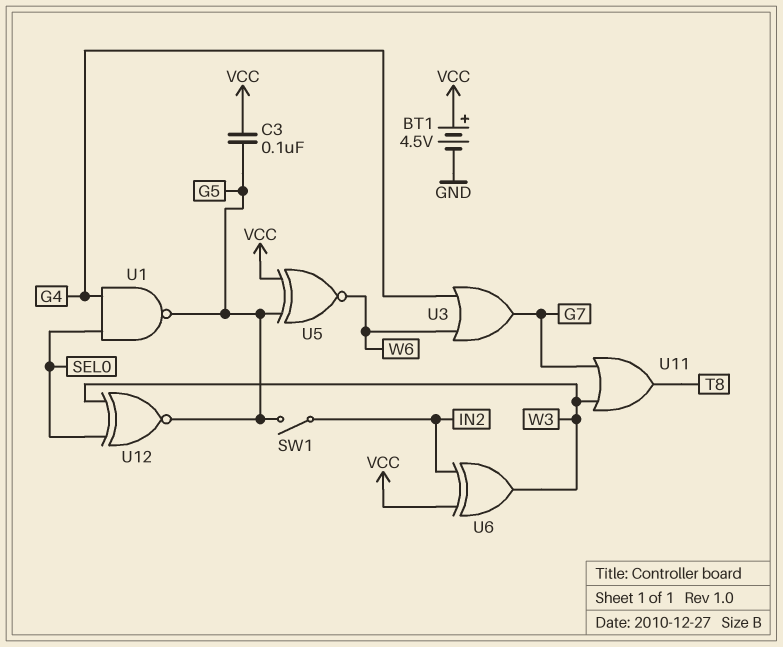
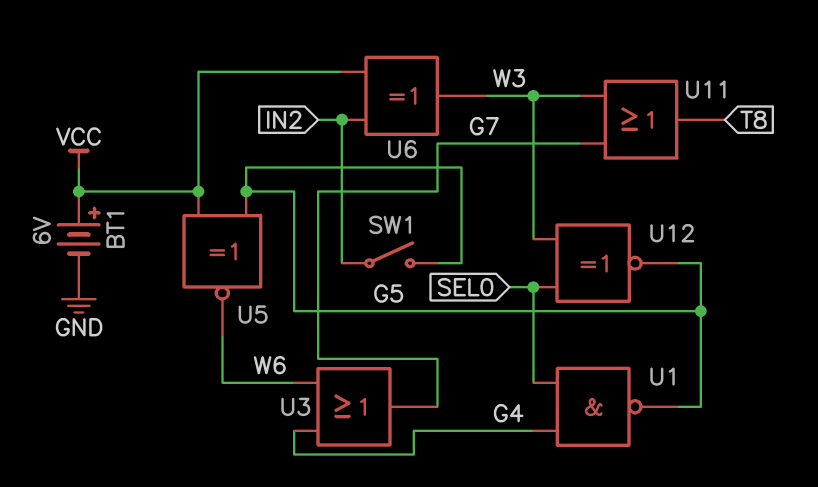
BT1: 4.5V (plus VCC, minus GND) -> 6V (plus VCC, minus GND)
C3: 100nF (G5, VCC) -> none

